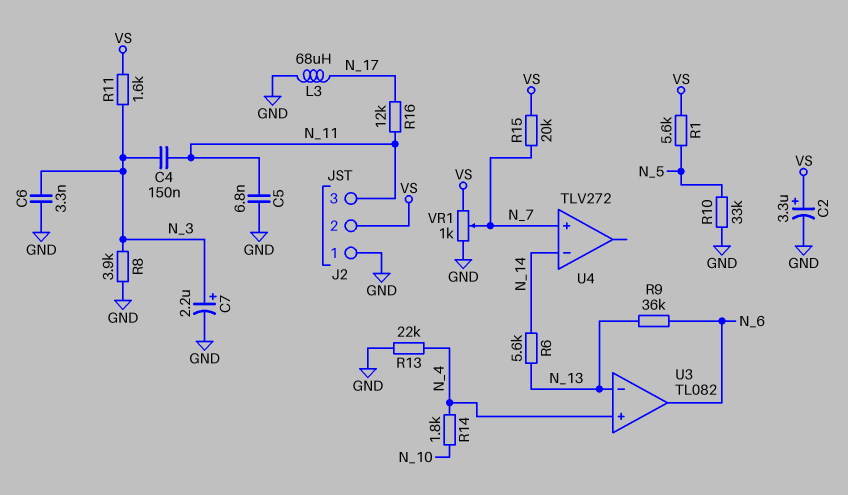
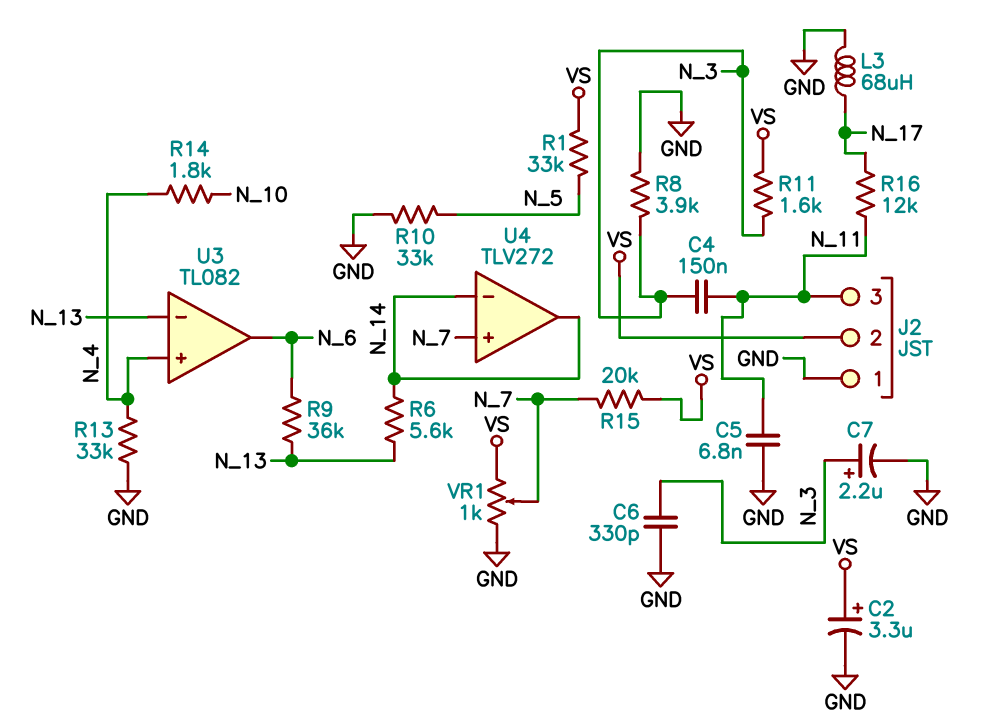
C6: 3.3nF (GND, N_3) -> 330pF (GND, N_3)
R1: 5.6k (N_5, VS) -> 33k (N_5, VS)
R13: 22k (GND, N_4) -> 33k (GND, N_4)
U4 pin out: none -> N_14

